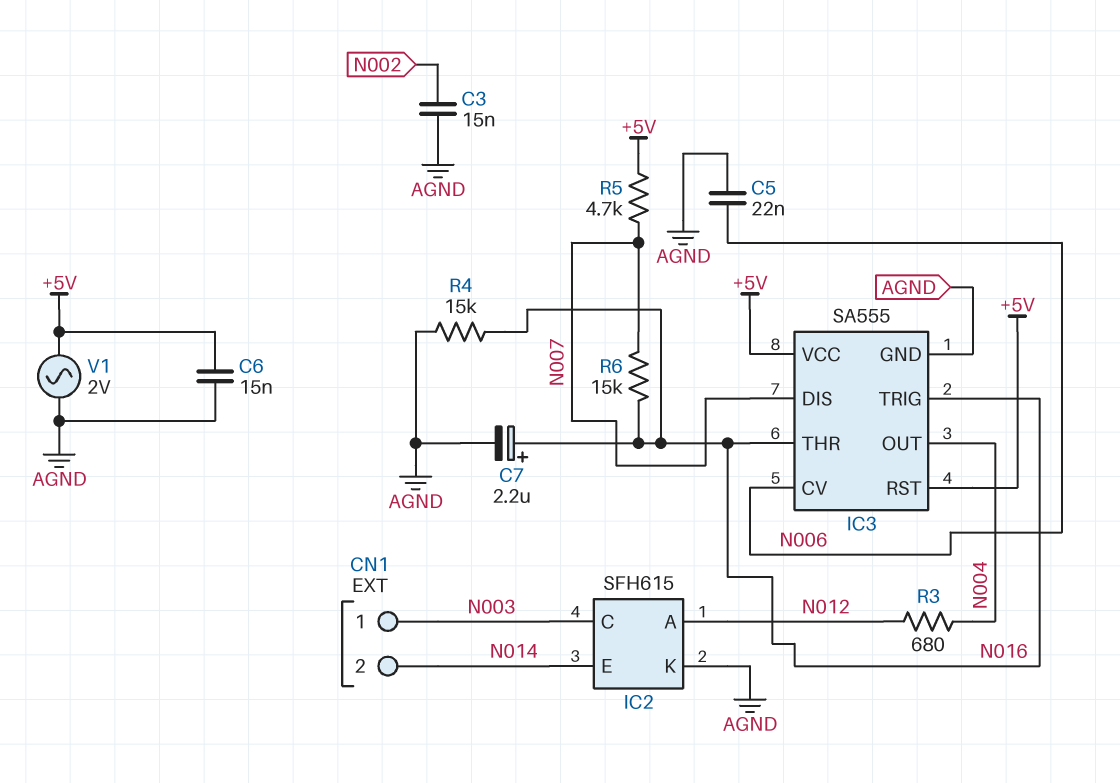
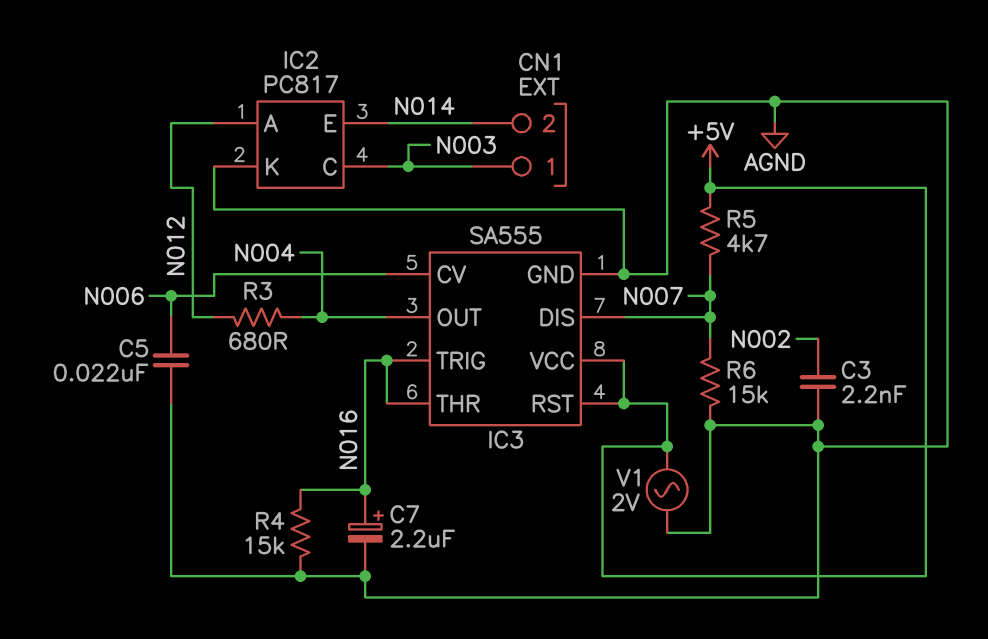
C3: 15nF (AGND, N002) -> 2.2nF (AGND, N002)
C6: 15nF (+5V, AGND) -> none
IC2: SFH615 -> PC817
R6: 15k (N007, N016) -> 15k (AGND, N007)

